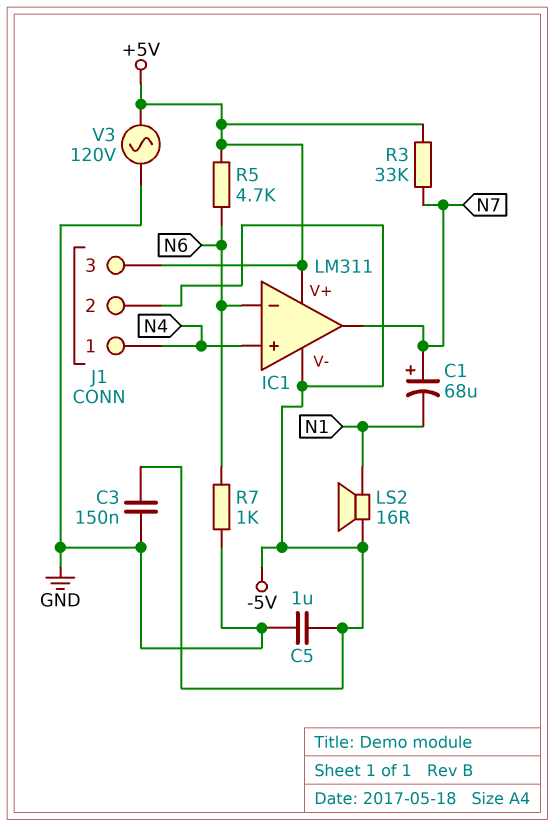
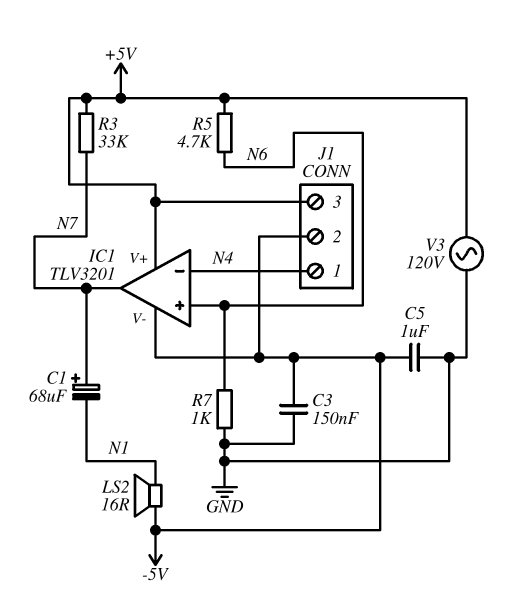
IC1: LM311 -> TLV3201
IC1 pin in+: N4 -> N6
IC1 pin in-: N6 -> N4

